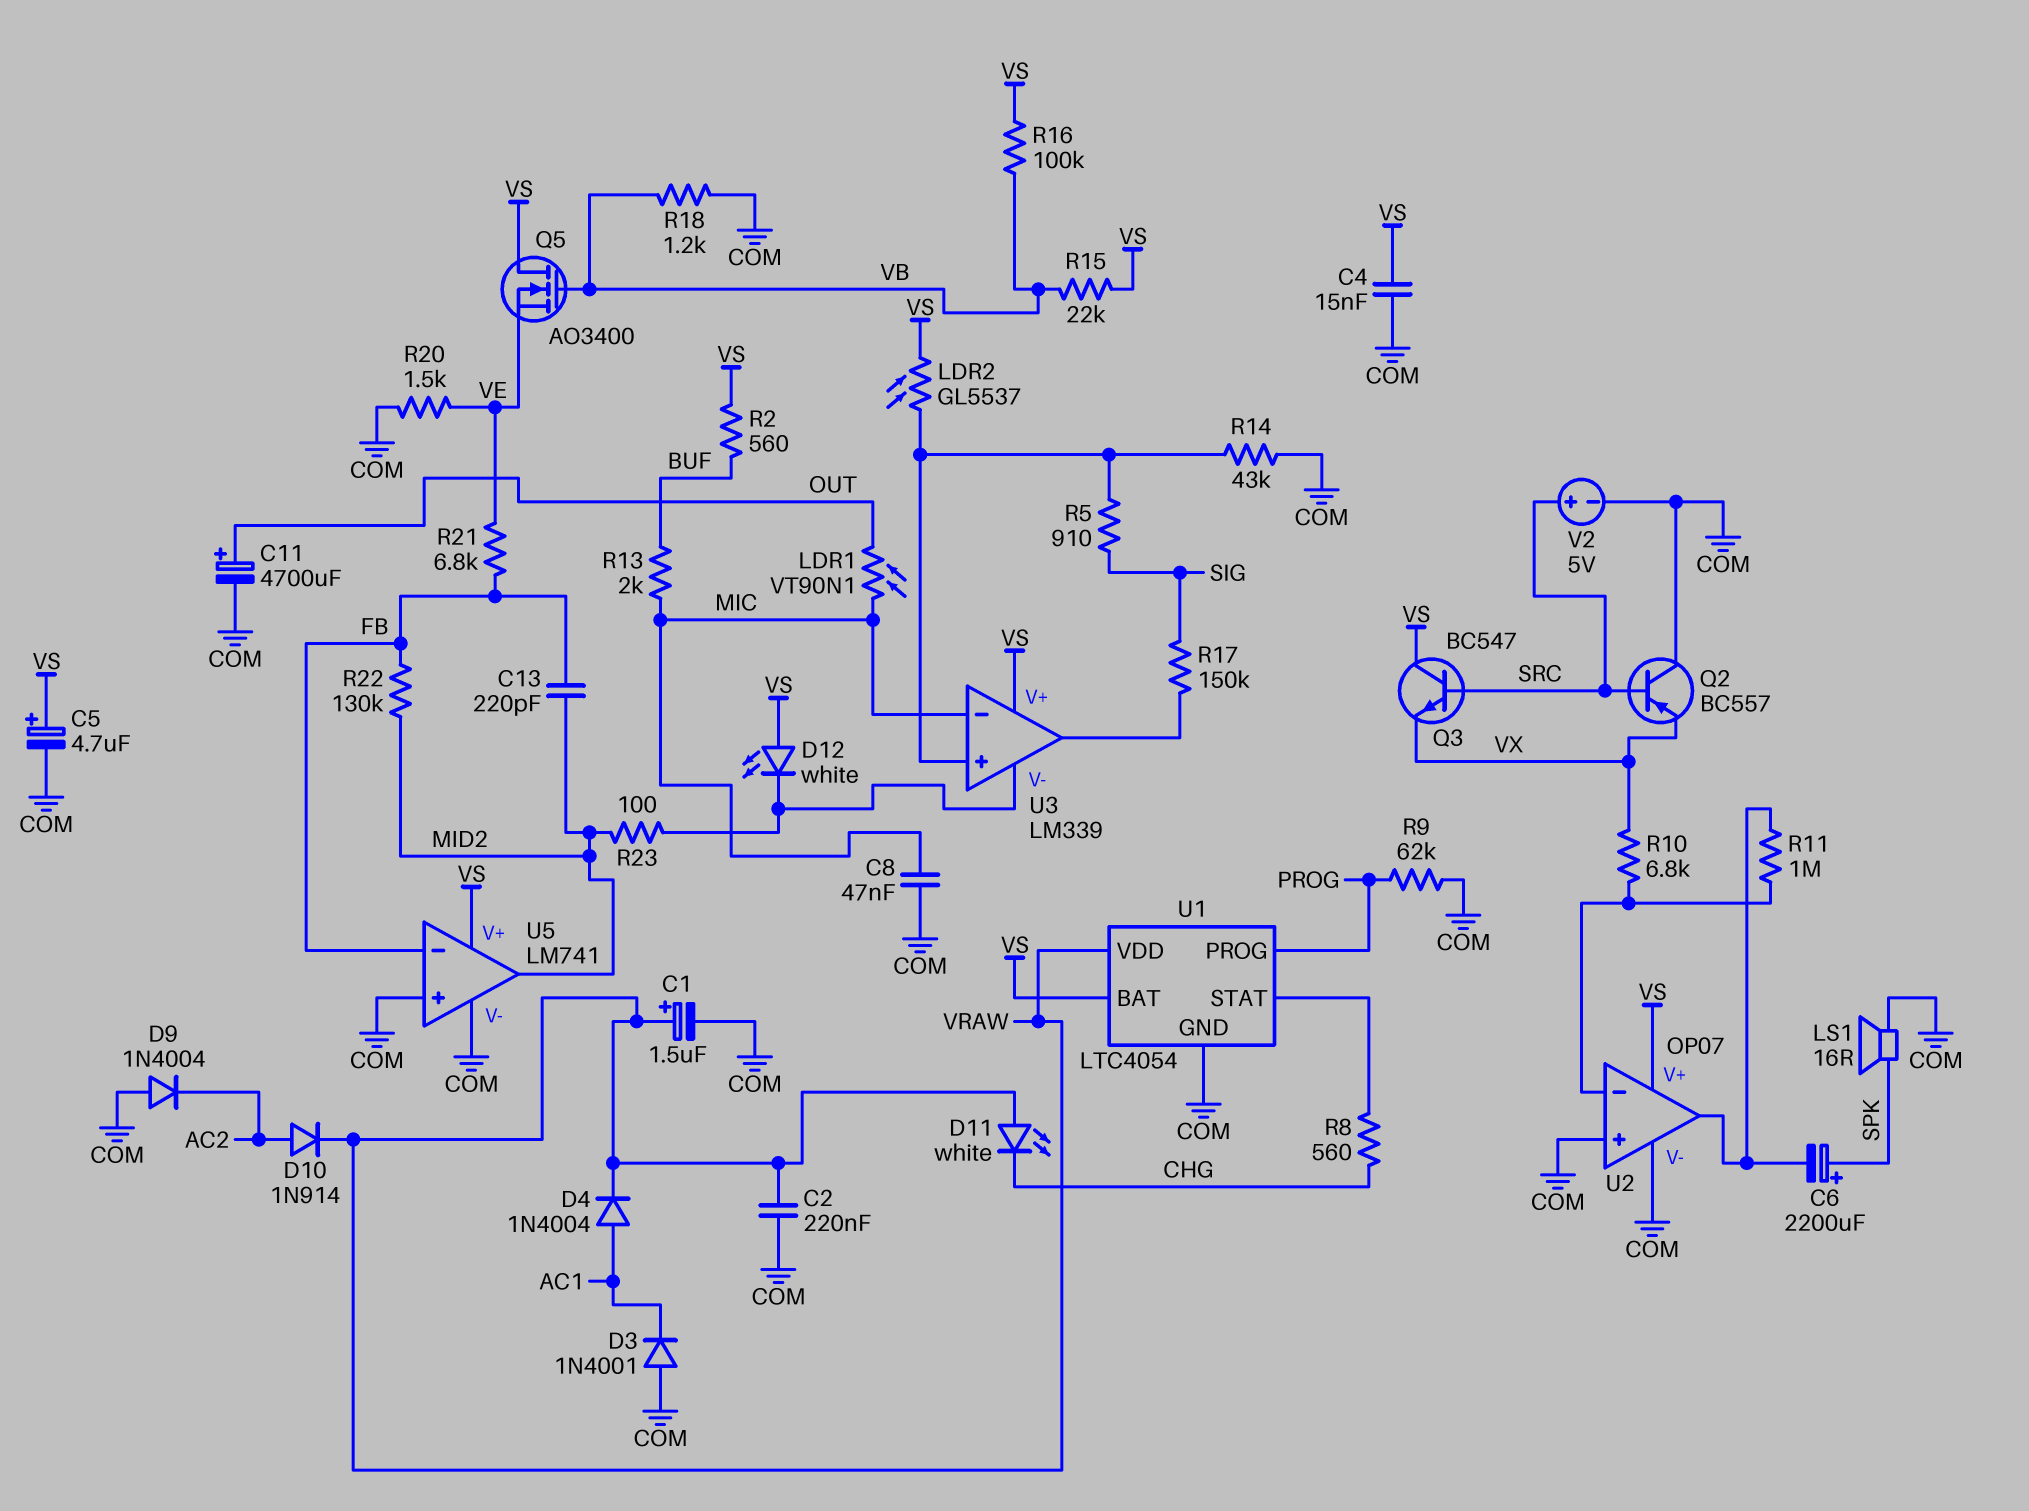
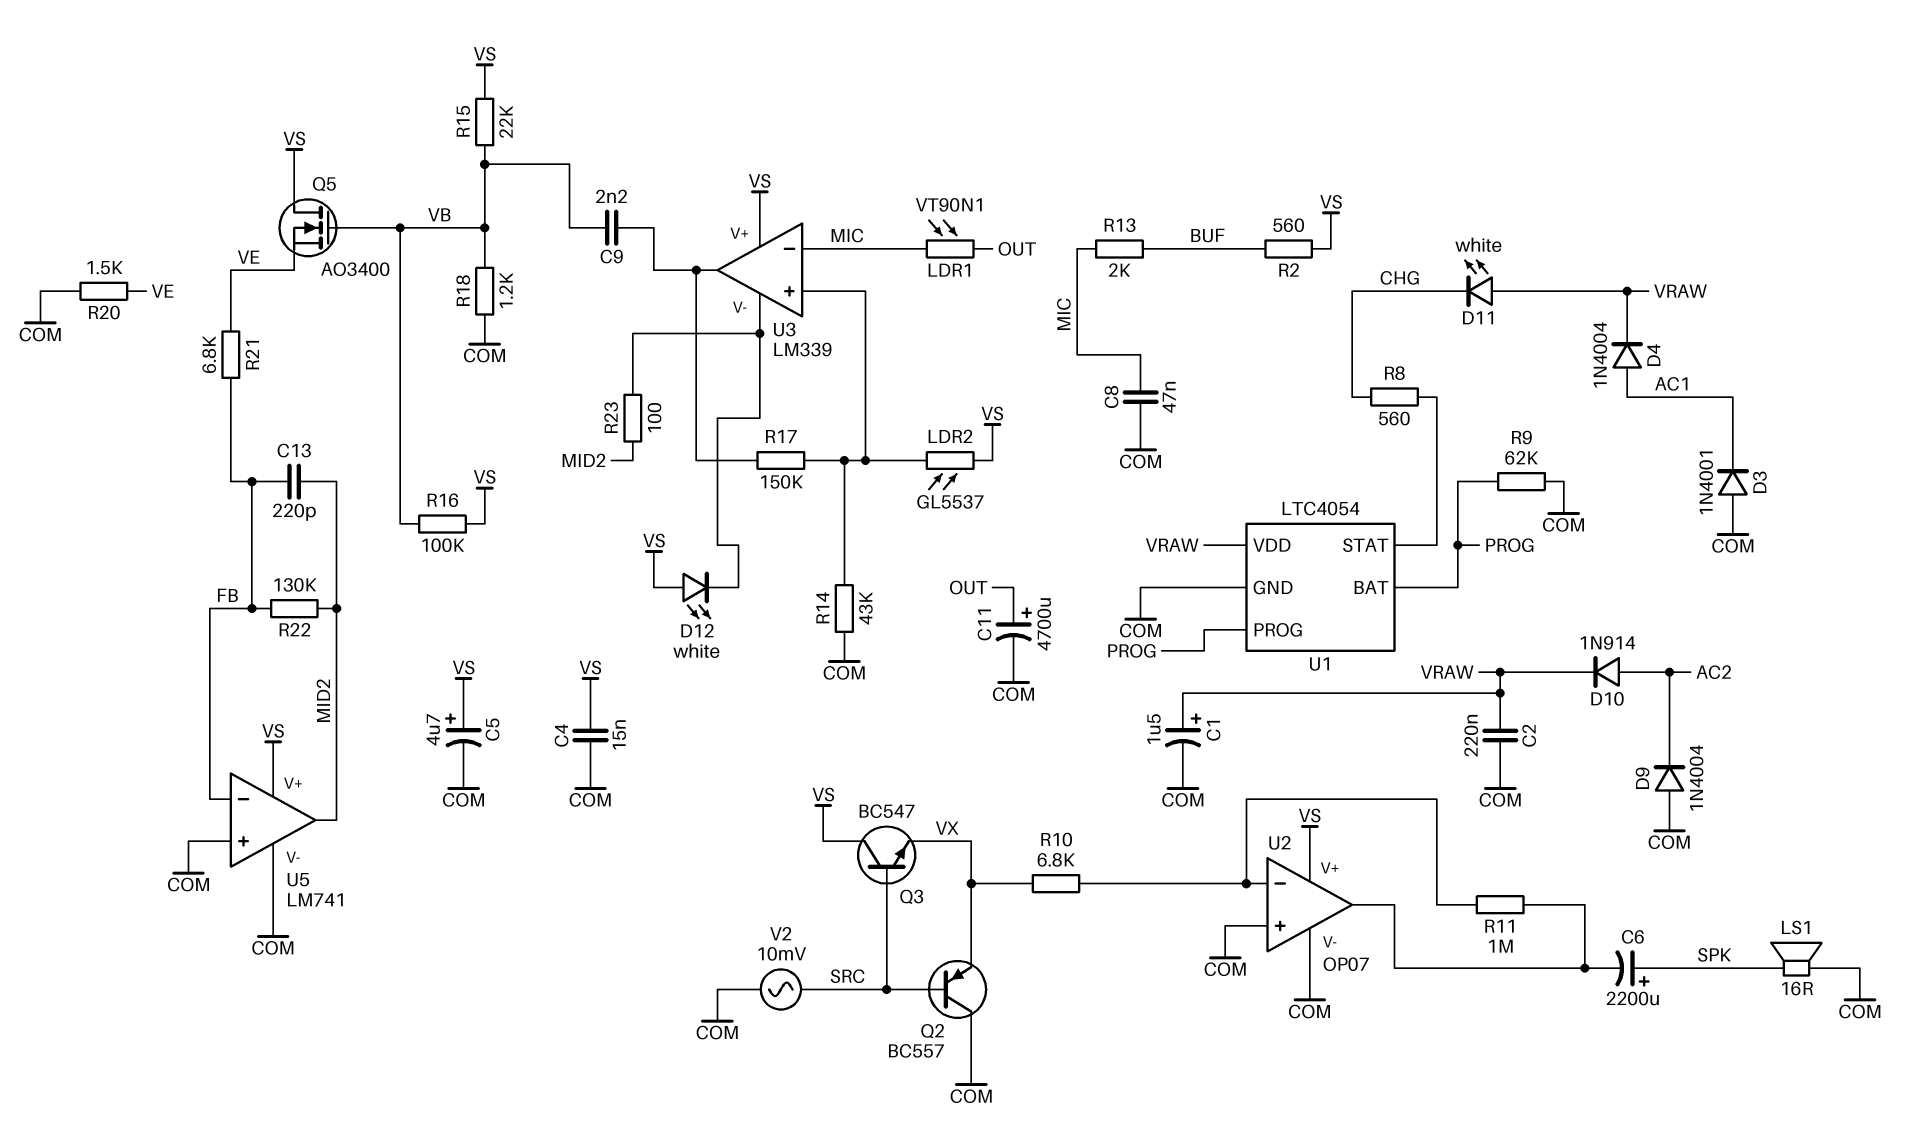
C9: none -> 2.2nF (U3/out, VB)
R5: 910 (SIG, U3/in+) -> none
R17: 150k (SIG, U3/out) -> 150k (U3/in+, U3/out)
U1 pin BAT: VS -> PROG
V2: 5V (plus SRC, minus COM) -> AC 10mV (COM, SRC)

